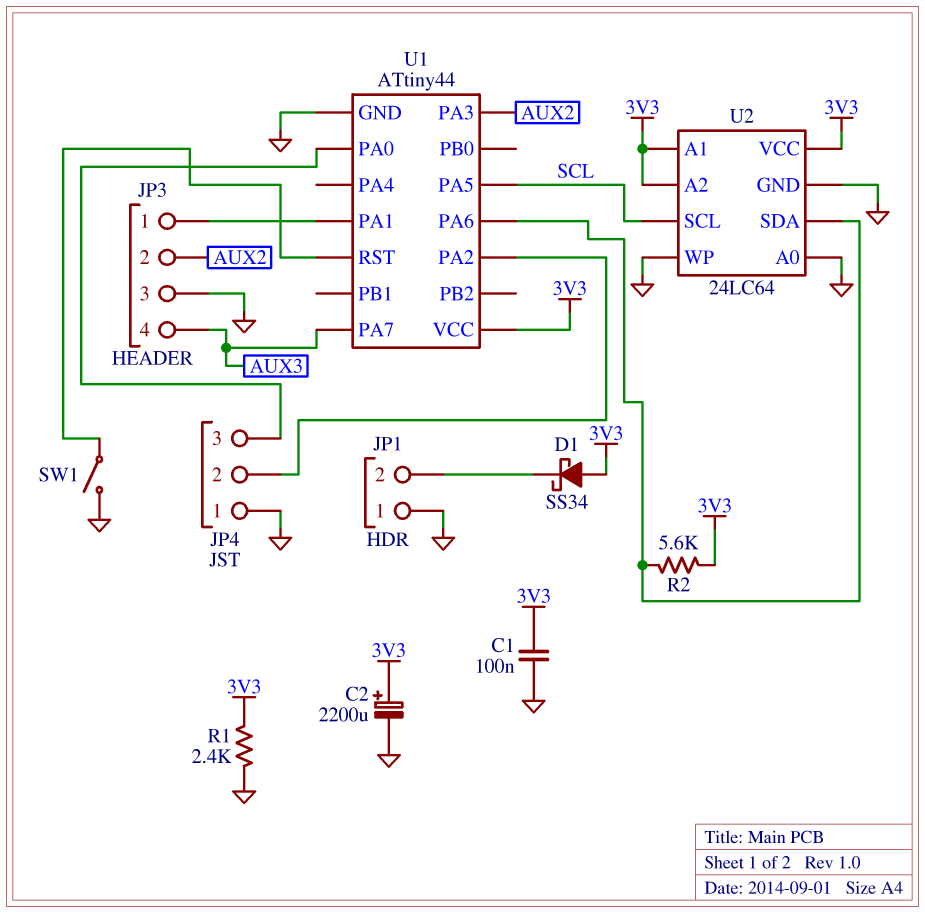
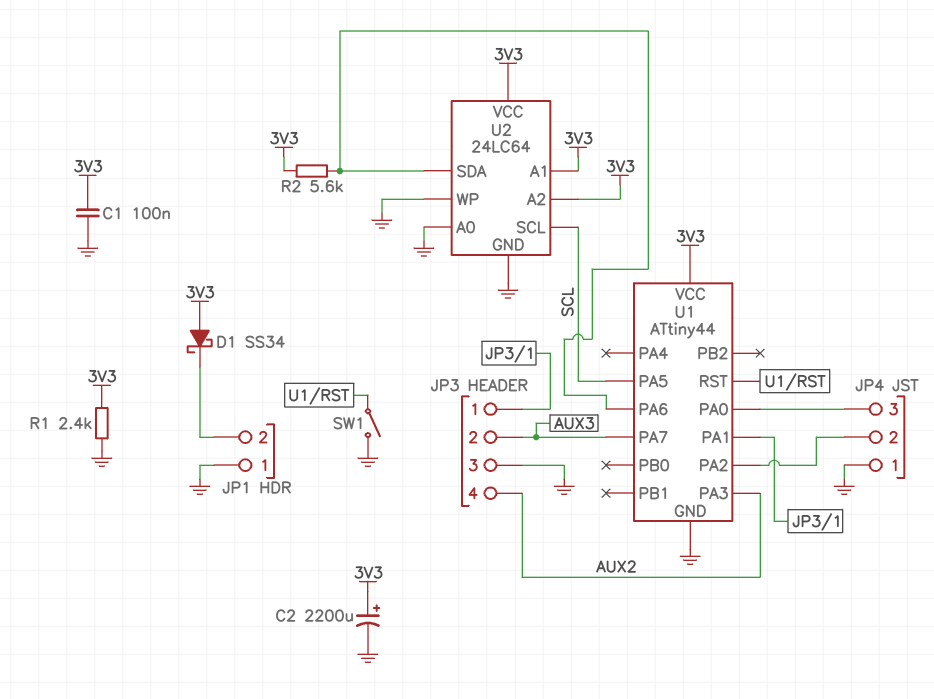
JP3 pin 2: AUX2 -> AUX3
JP3 pin 4: AUX3 -> AUX2

